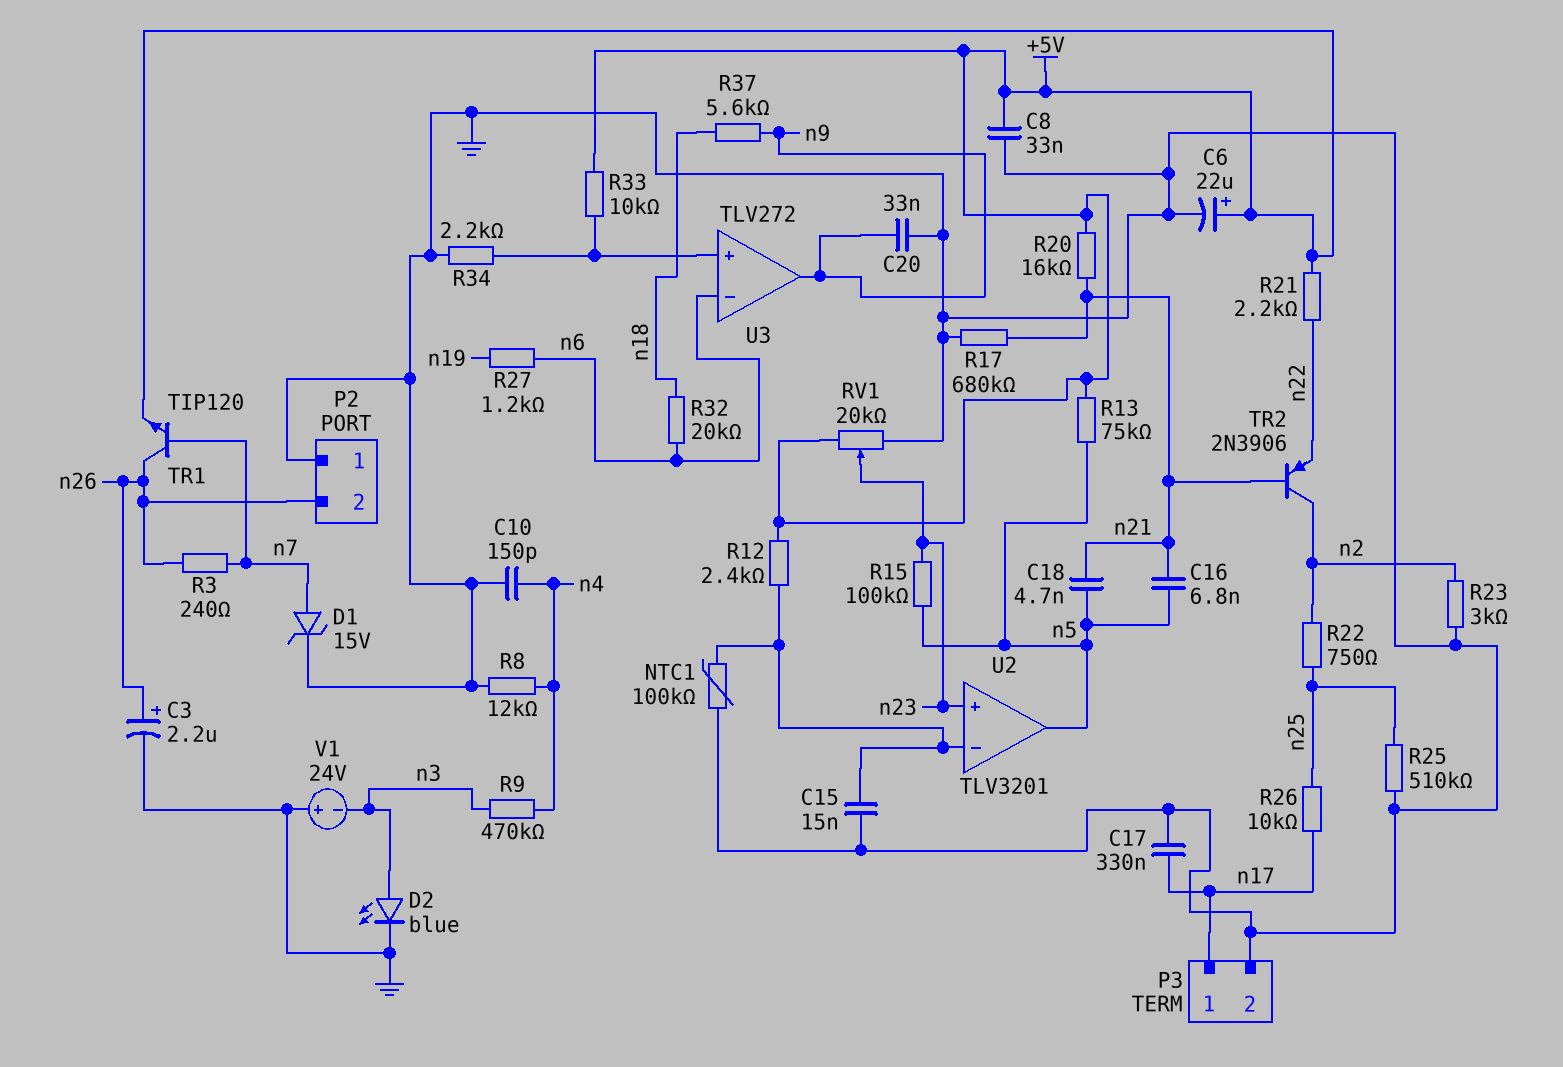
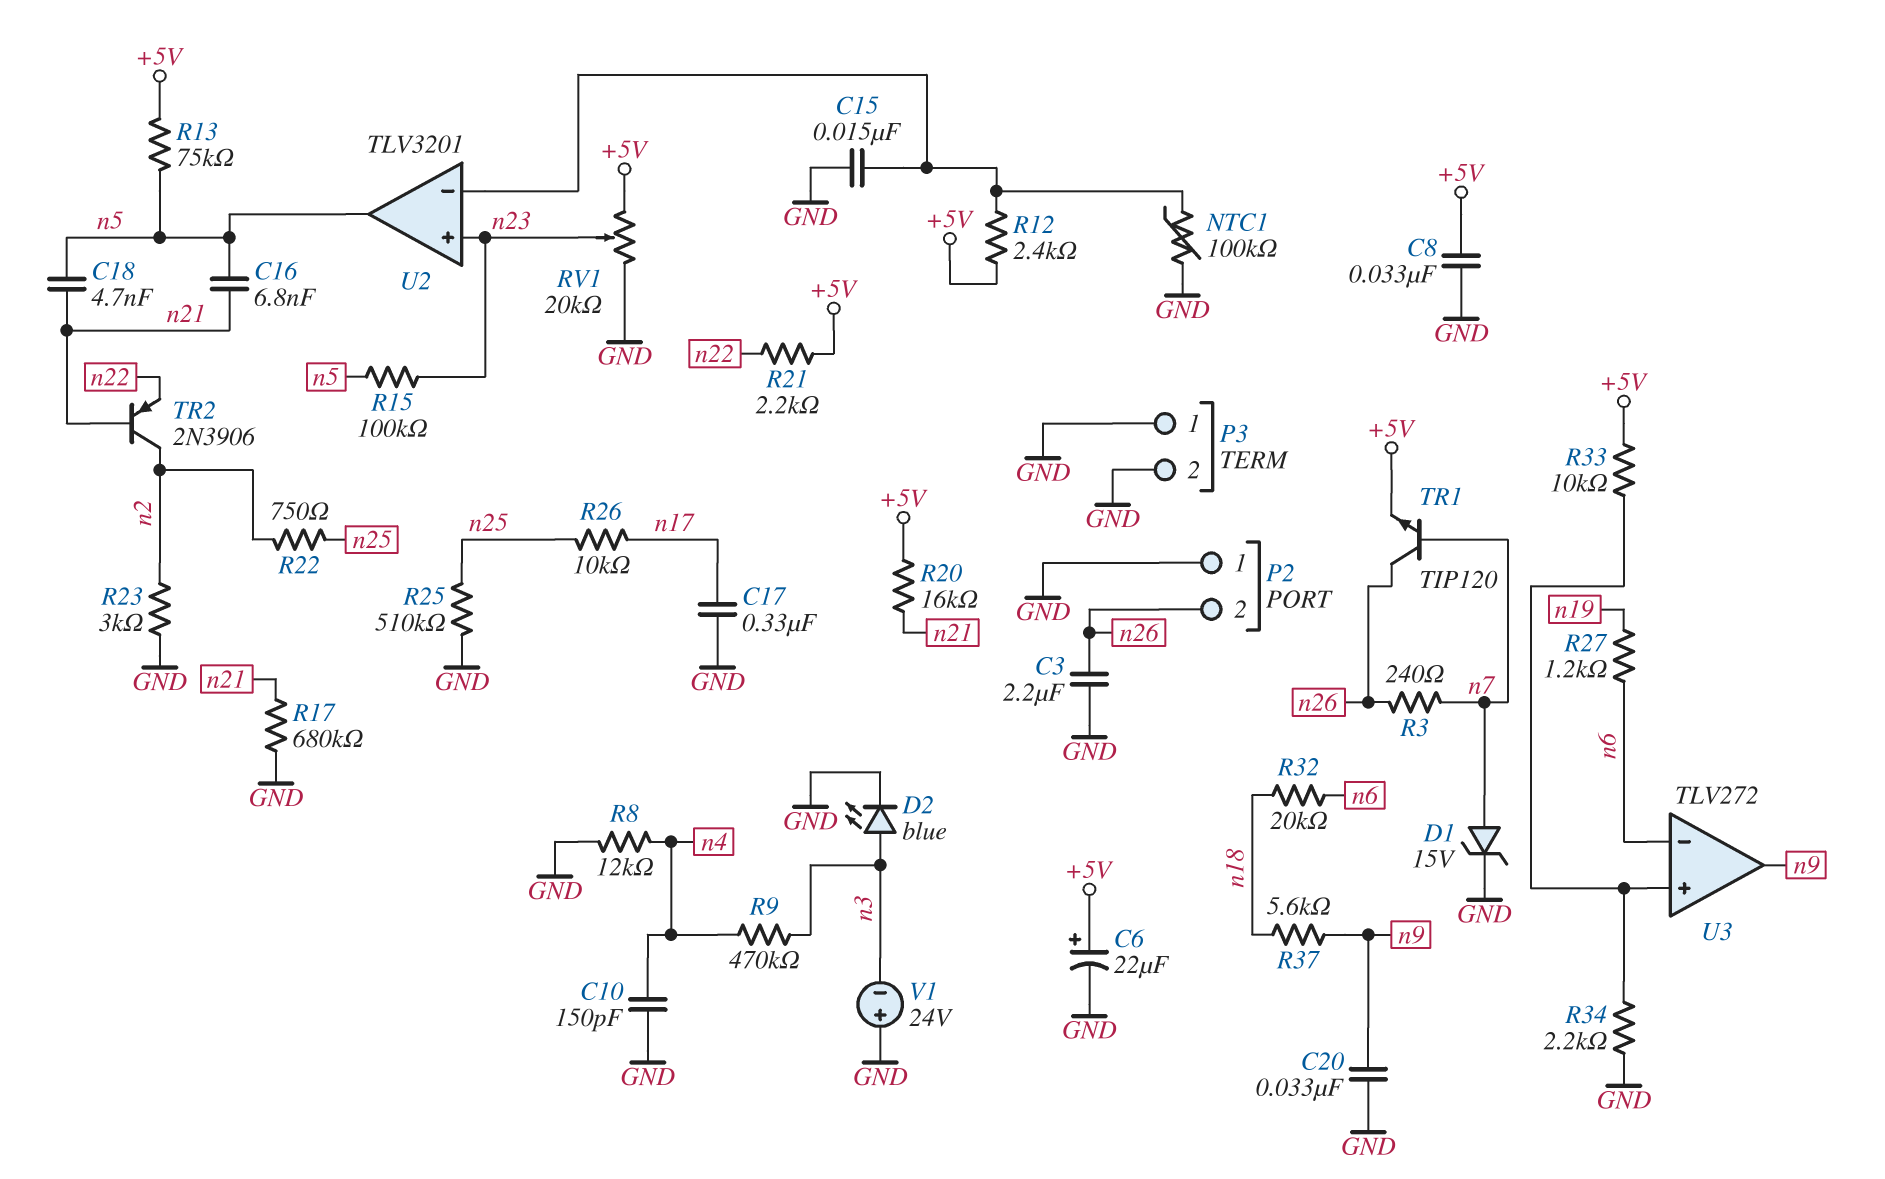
C3: 2.2uF (plus n26, minus GND) -> 2.2uF (GND, n26)
P3 pin 1: n17 -> GND

